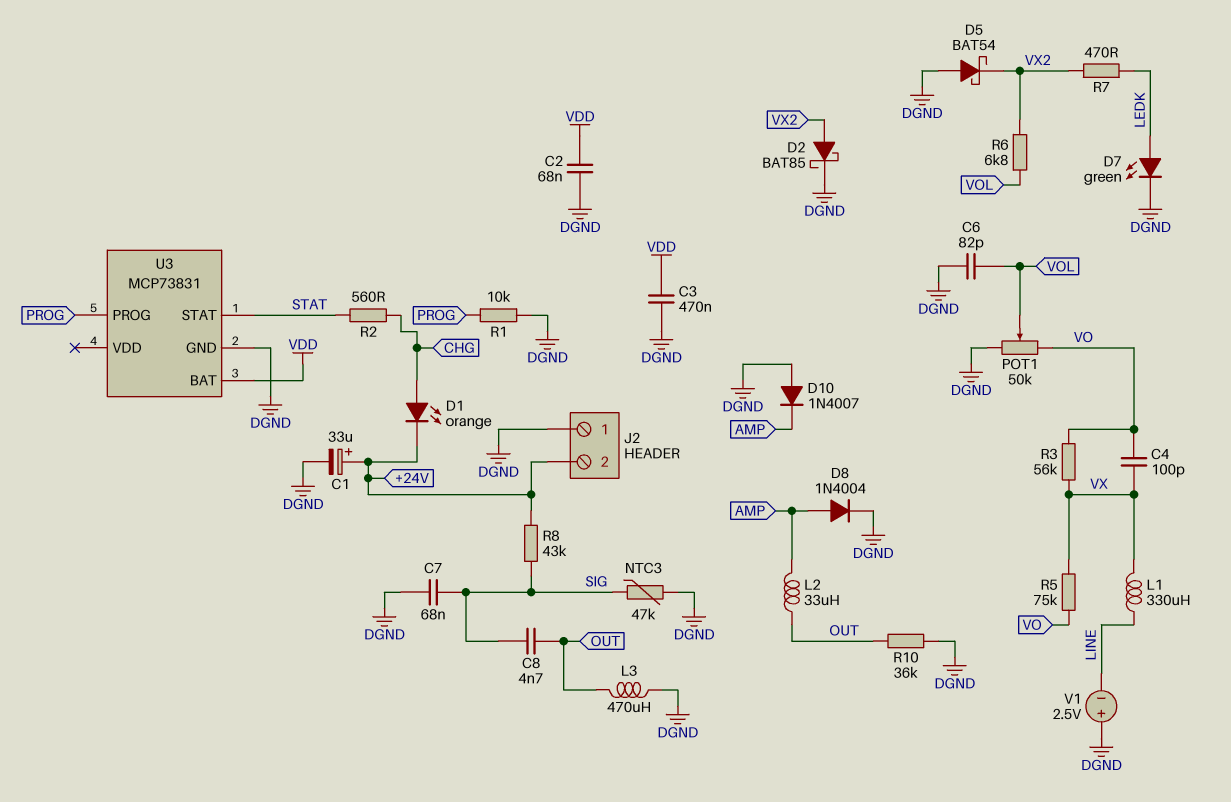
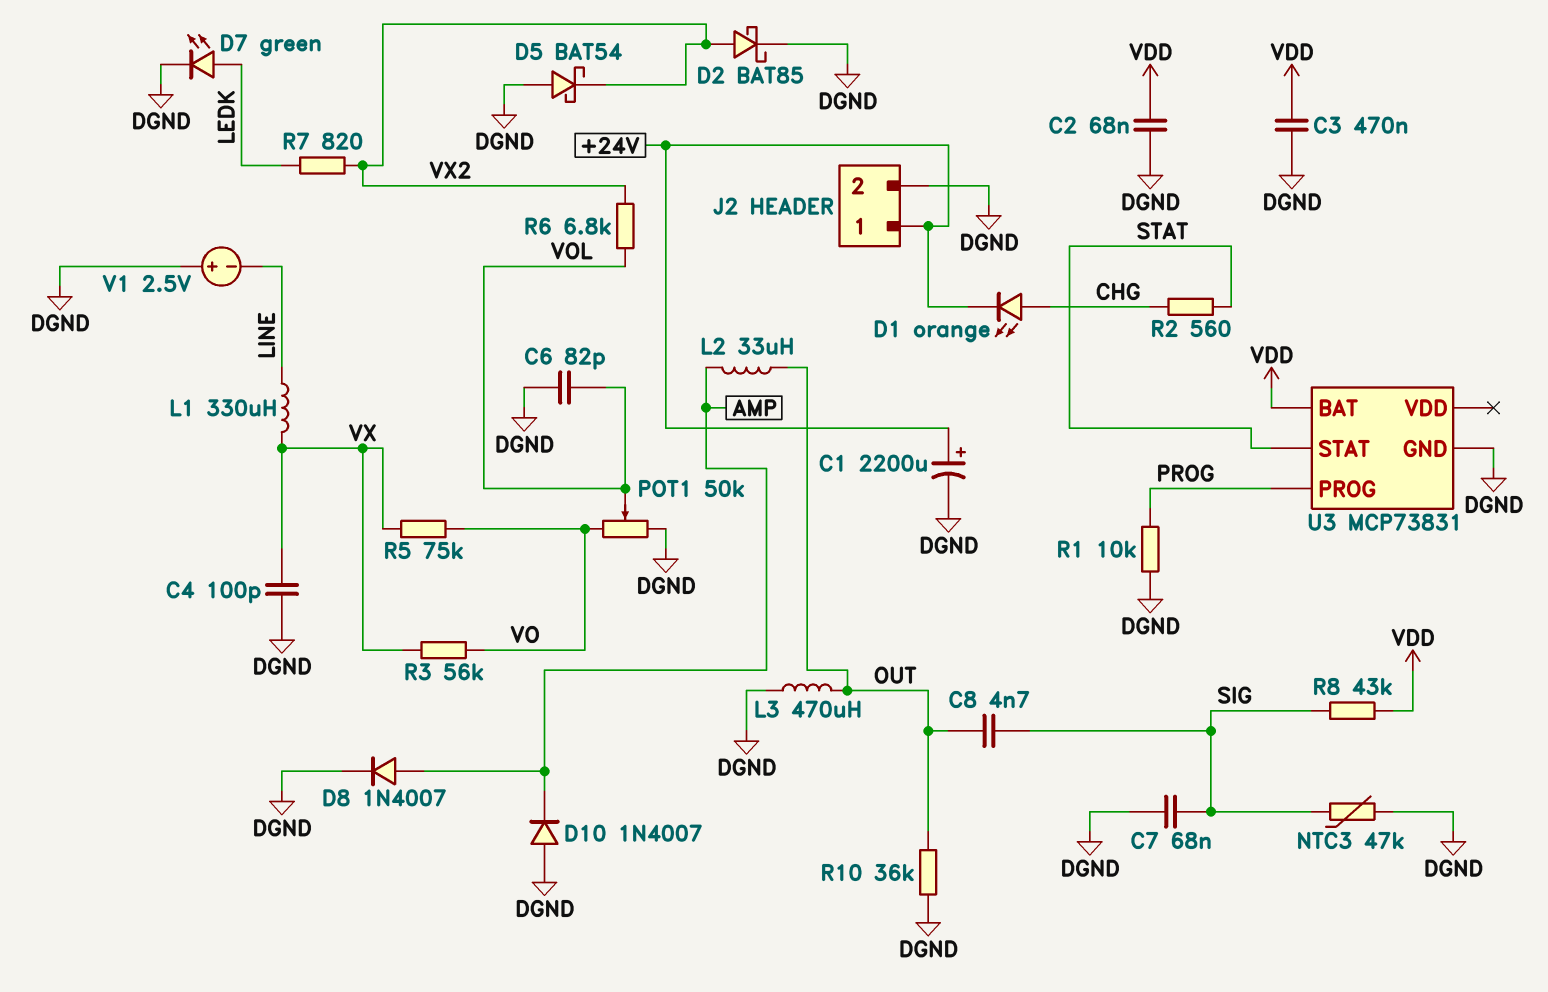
C1: 33uF (plus +24V, minus DGND) -> 2200uF (plus +24V, minus DGND)
C4: 100pF (VO, VX) -> 100pF (DGND, VX)
D8: diode 1N4004 (A AMP, K DGND) -> diode 1N4007 (A AMP, K DGND)
J2 pin 1: DGND -> +24V
J2 pin 2: +24V -> DGND
R7: 470 (LEDK, VX2) -> 820 (LEDK, VX2)
R8: 43k (+24V, SIG) -> 43k (SIG, VDD)

